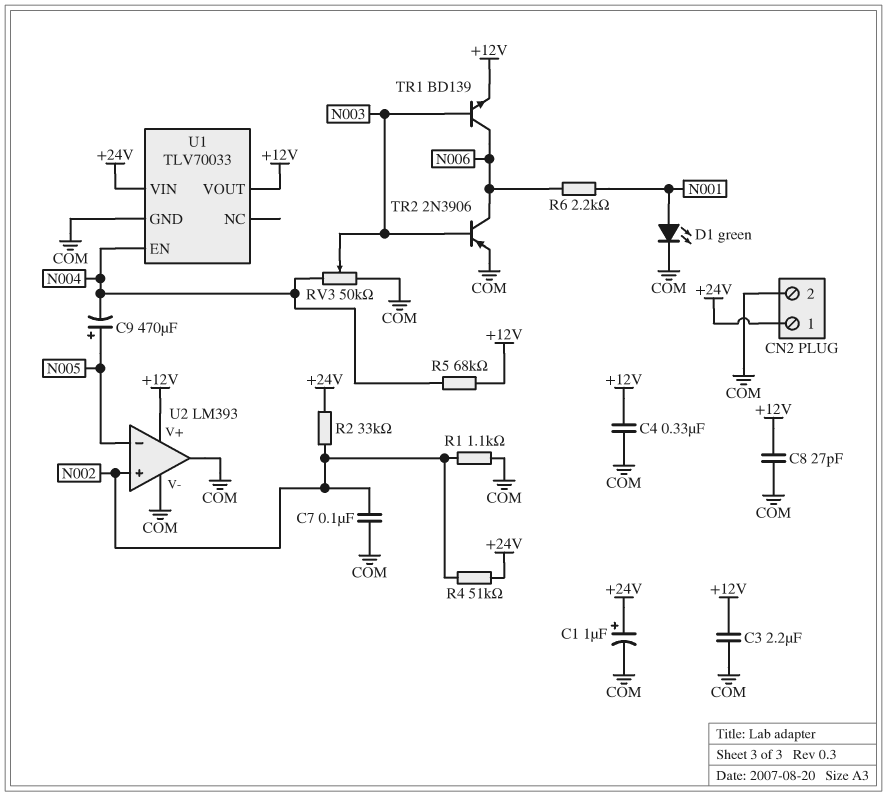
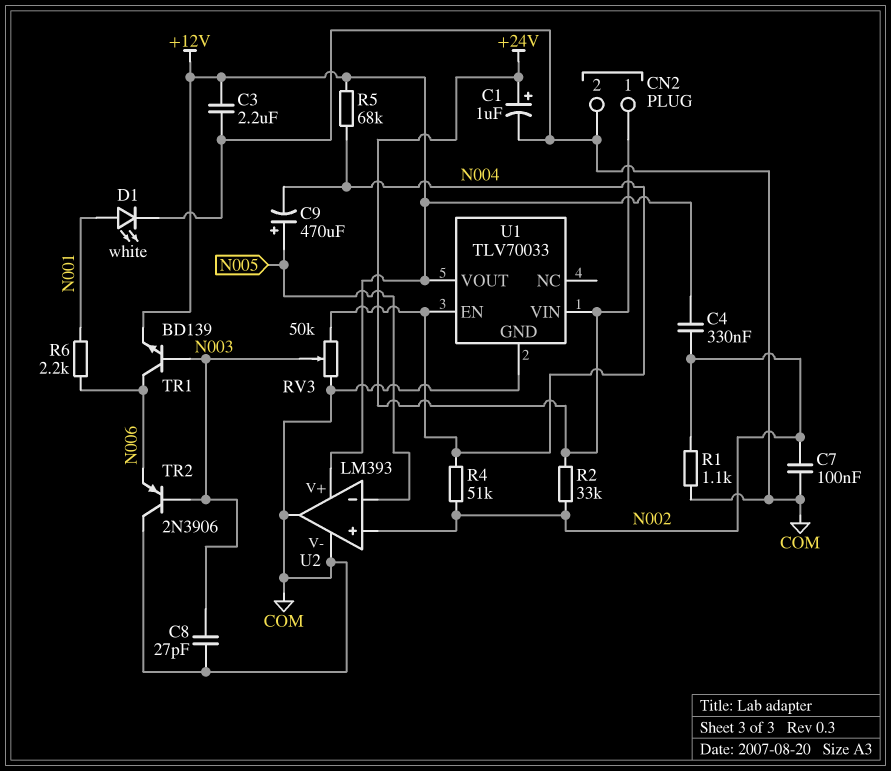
C4: 330nF (+12V, COM) -> 330nF (+12V, N002)
C8: 27pF (+12V, COM) -> 27pF (COM, N003)
D1: LED green (A N001, K COM) -> LED white (A N001, K COM)
R4: 51k (+24V, N002) -> 51k (N002, N004)
TR2: PNP 2N3906 (B N003, C N006, E COM) -> PNP 2N3906 (B N003, C COM, E N006)

